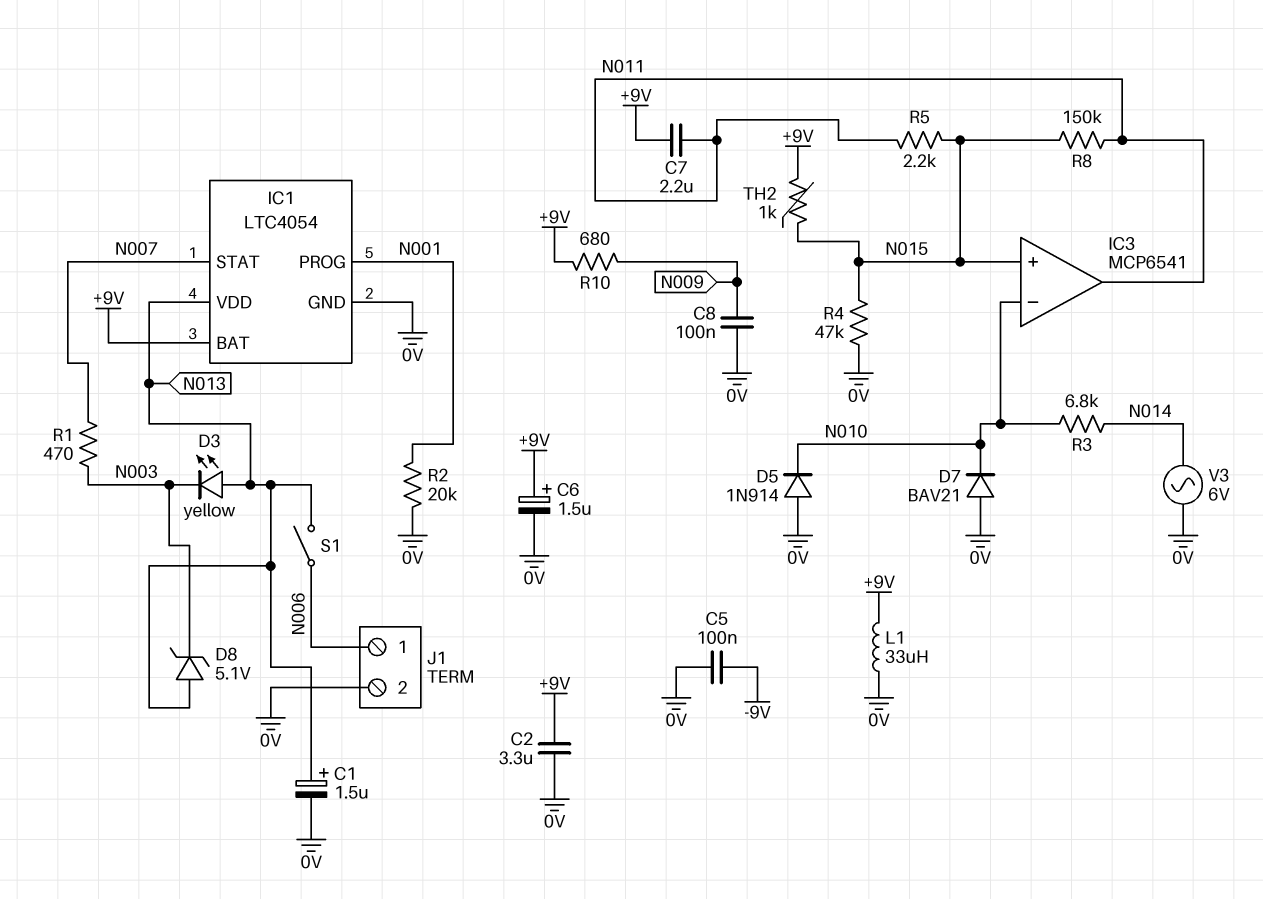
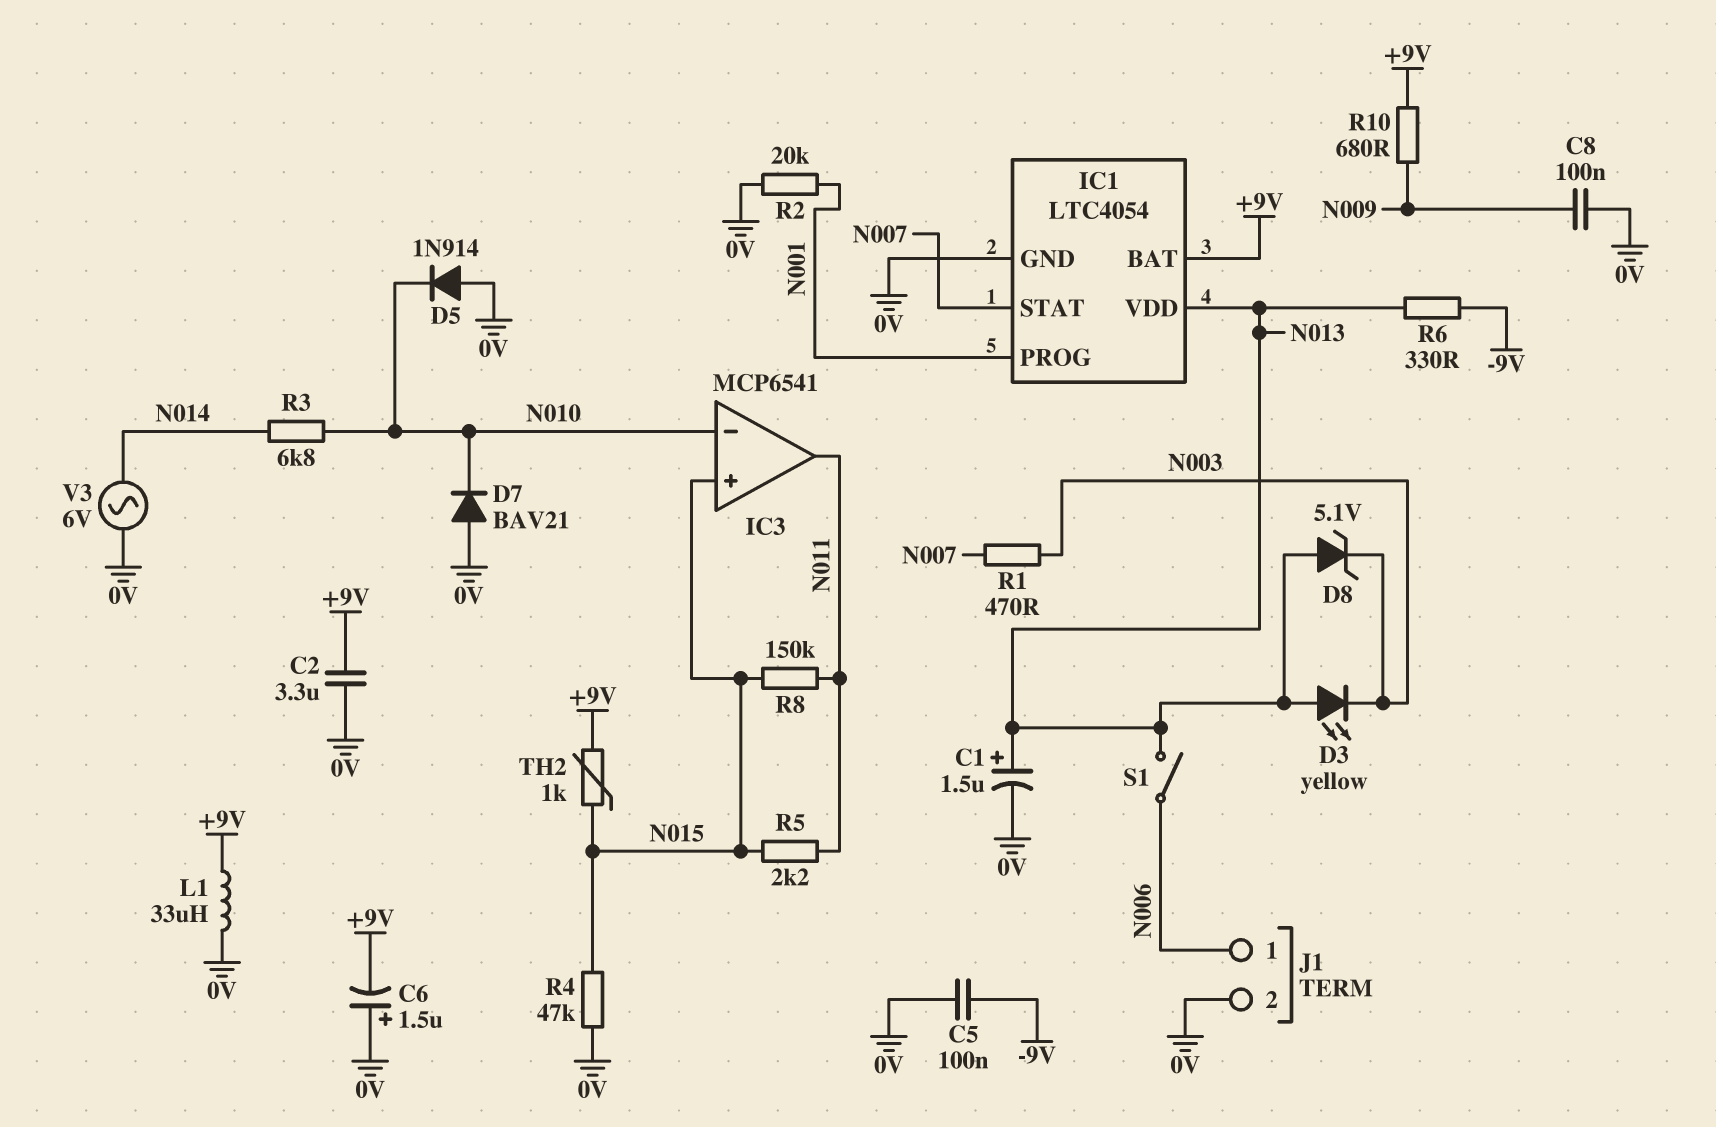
C6: 1.5uF (plus +9V, minus 0V) -> 1.5uF (plus 0V, minus +9V)
C7: 2.2uF (+9V, N011) -> none
R6: none -> 330 (-9V, N013)

